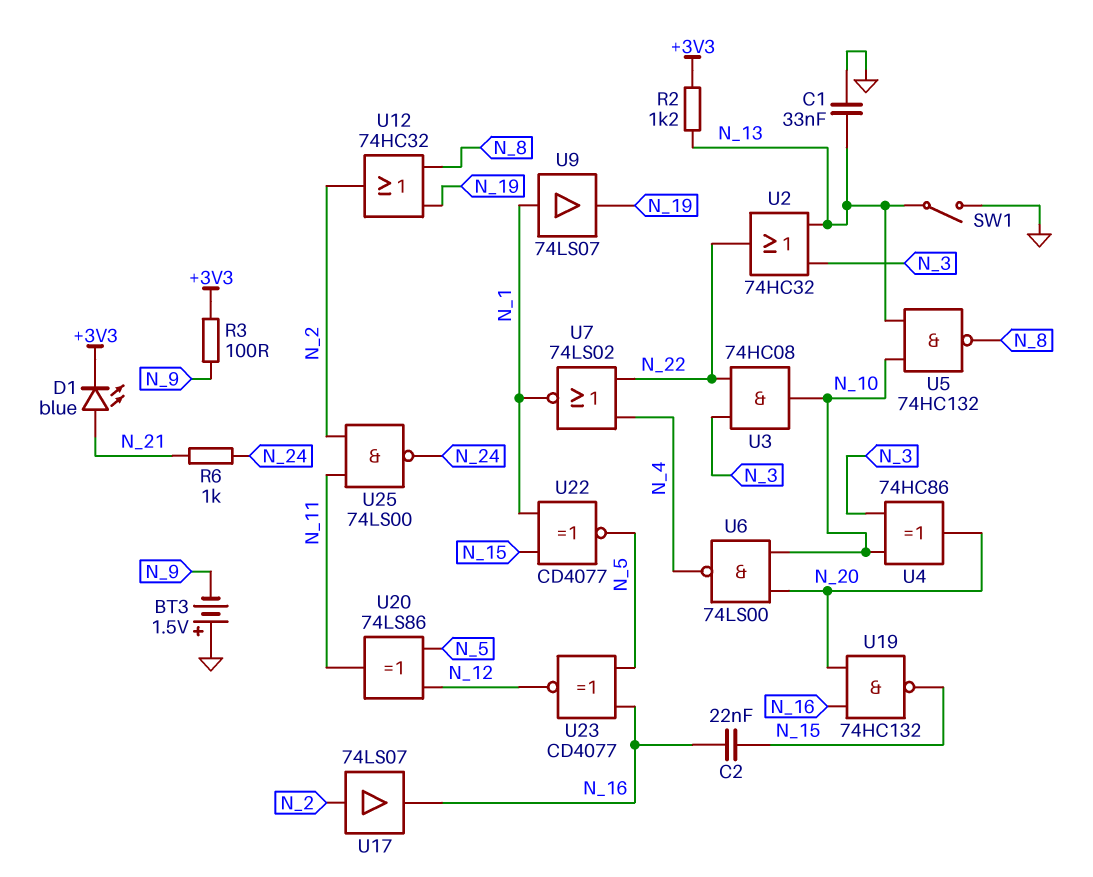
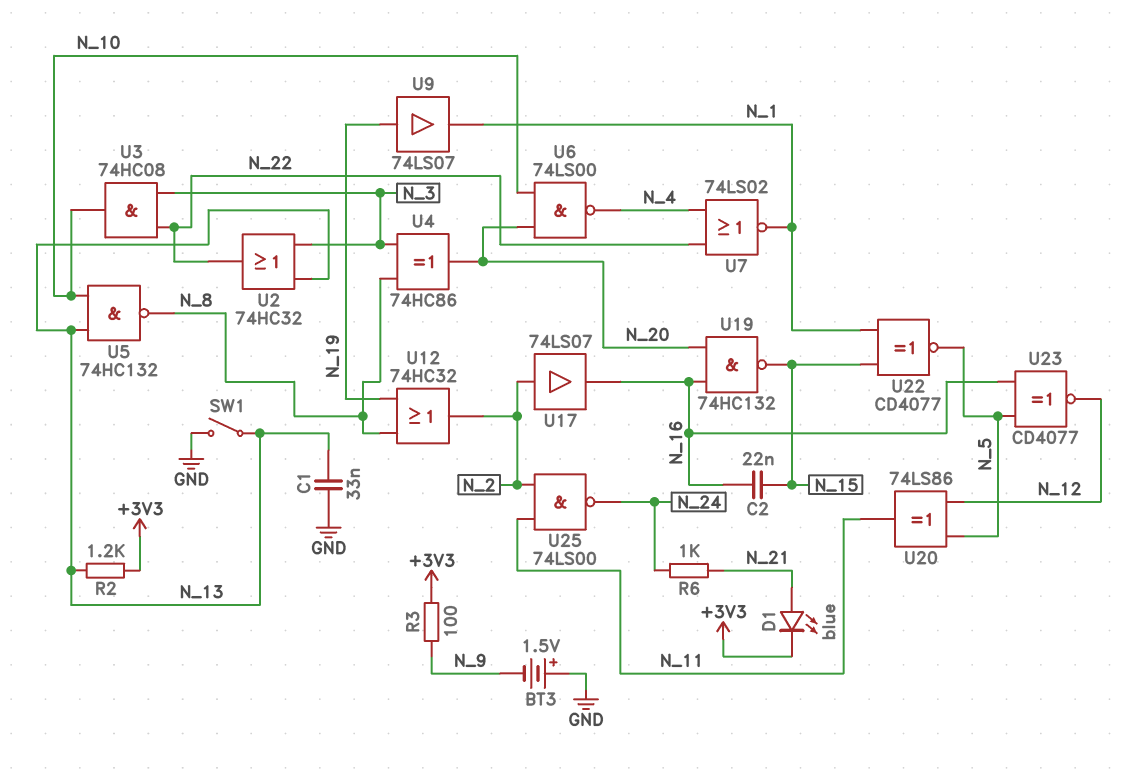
U4: XOR 74HC86 (in N_3, in N_10, out N_20) -> XOR 74HC86 (in N_3, in N_8, out N_20)
U9: buffer 74LS07 (in N_1, out N_19) -> buffer 74LS07 (in N_19, out N_1)

